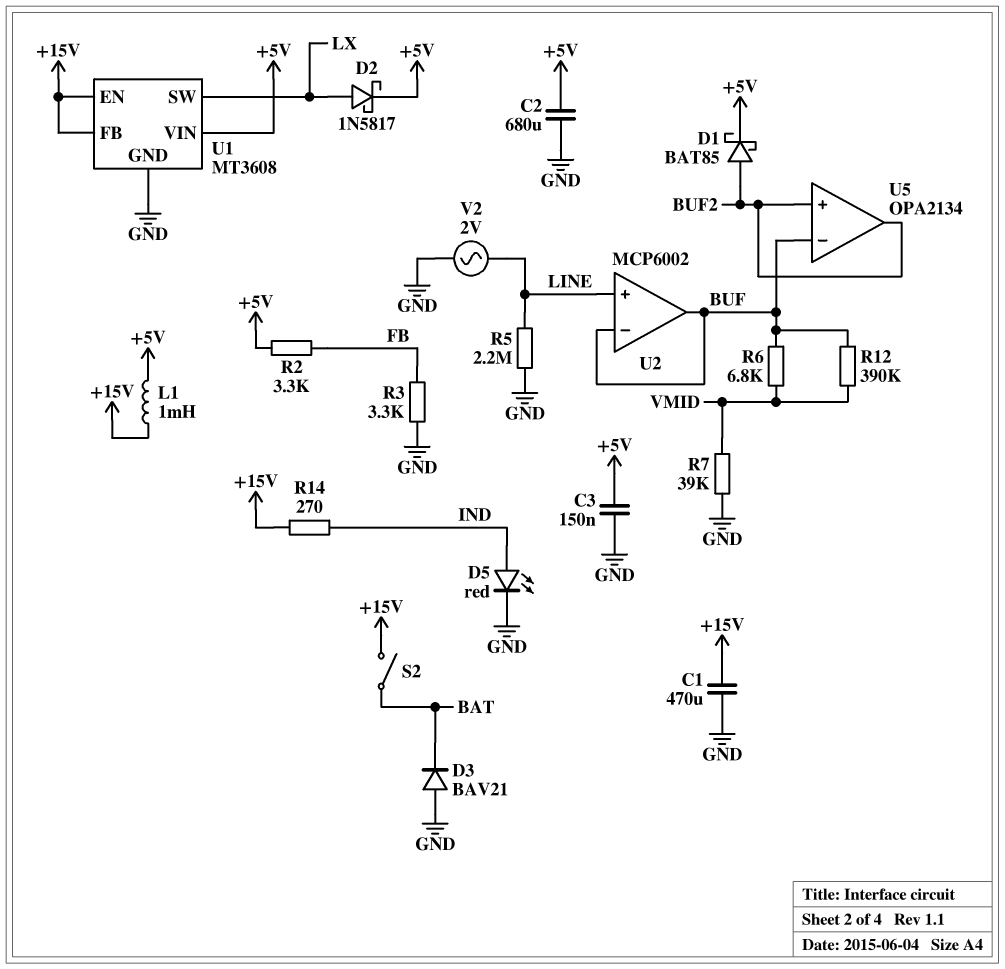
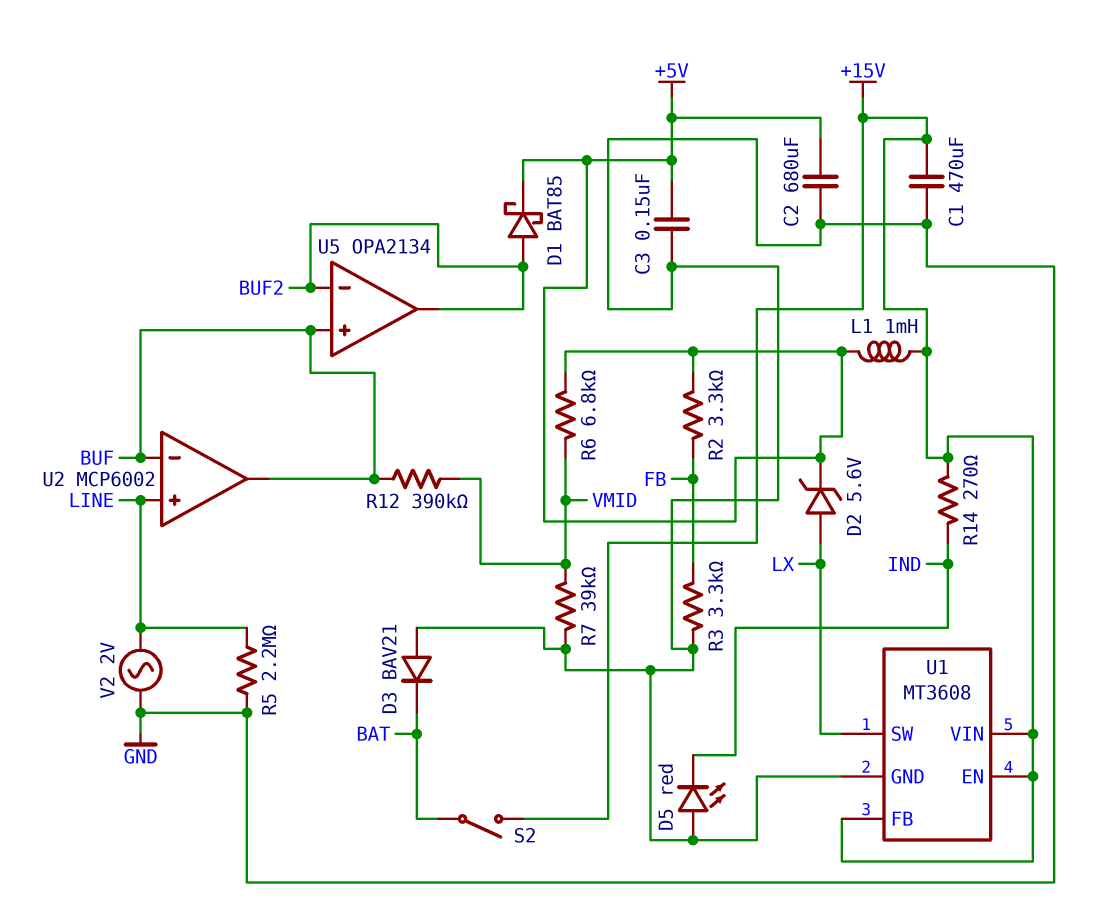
D2: schottky 1N5817 (A LX, K +5V) -> zener 5.6V (A LX, K +5V)
D5: LED red (A IND, K GND) -> LED red (A GND, K IND)
R6: 6.8k (BUF, VMID) -> 6.8k (+5V, VMID)
U1 pin VIN: +5V -> +15V
U5 pin in+: BUF2 -> BUF
U5 pin in-: BUF -> BUF2

